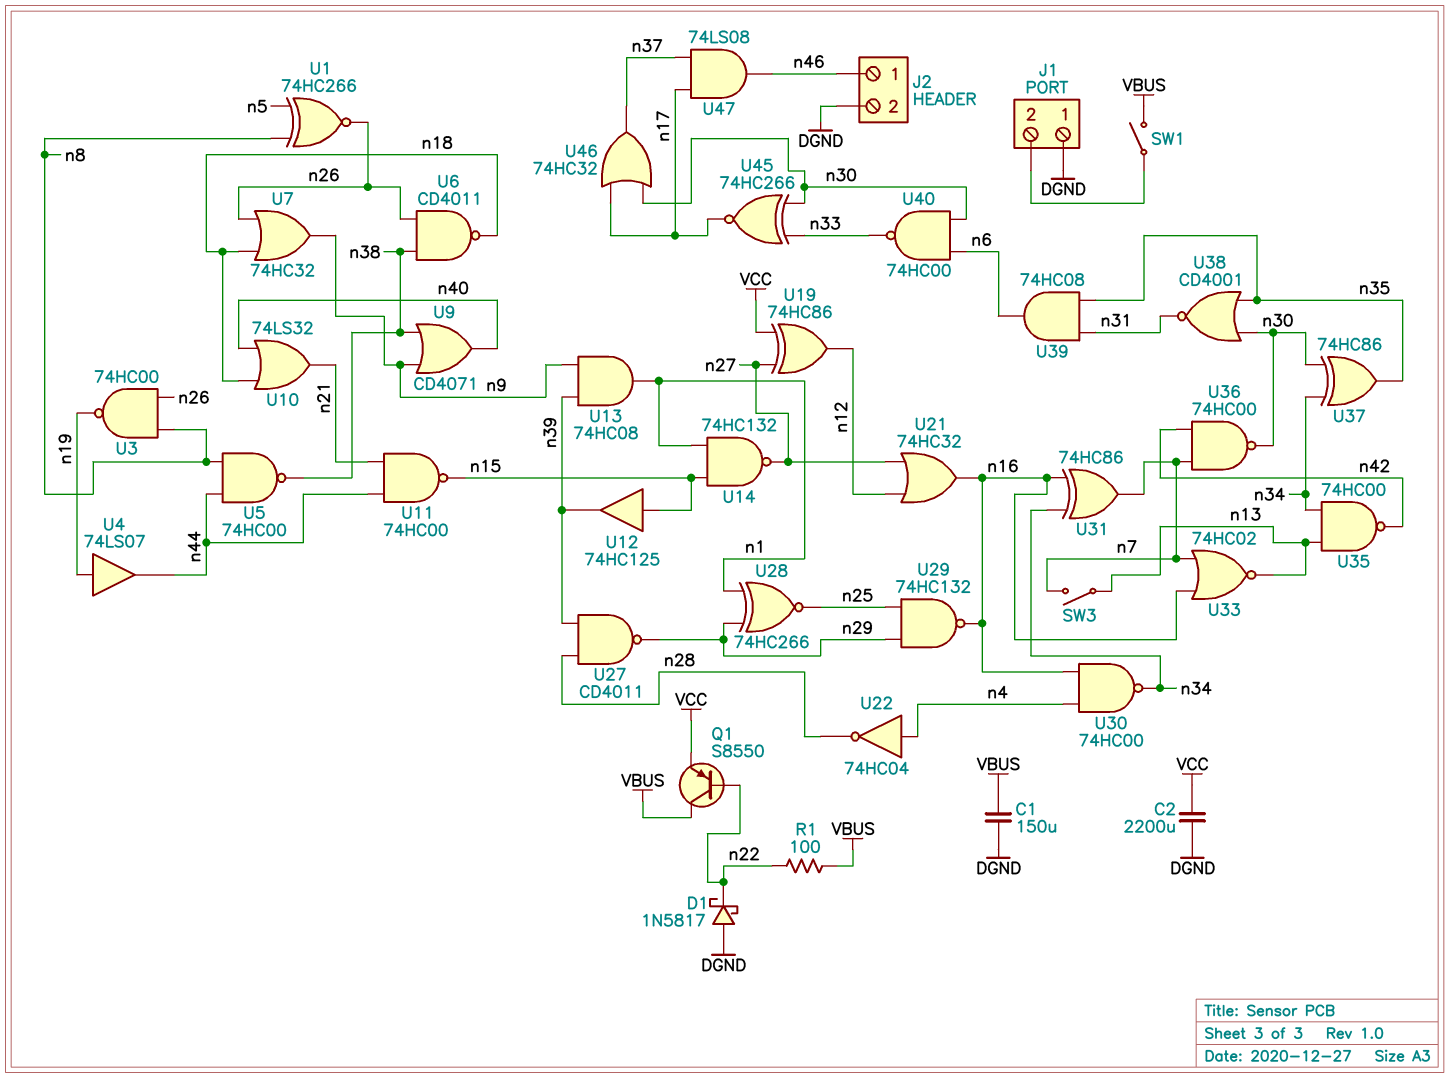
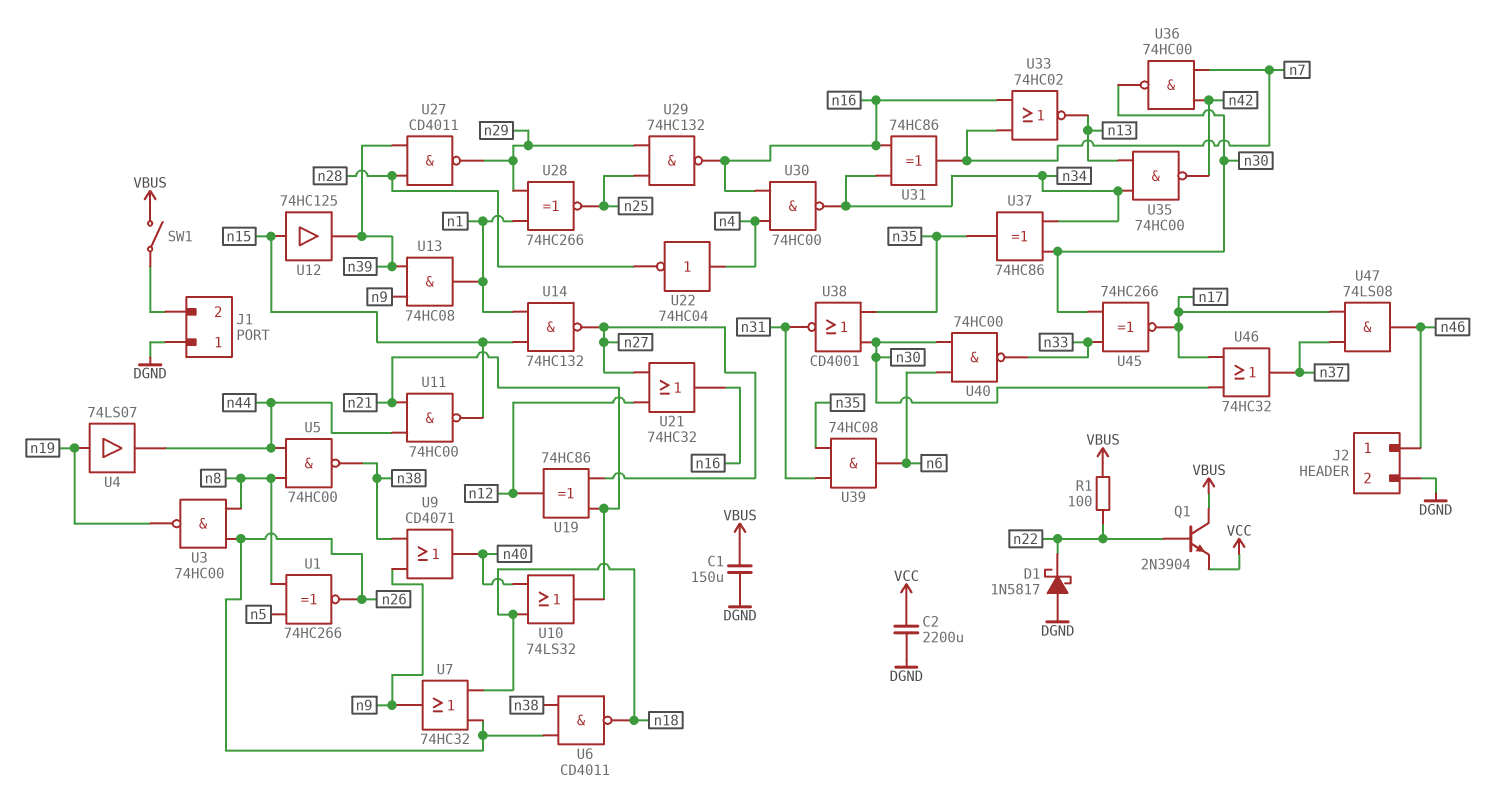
Q1: PNP S8550 (B n22, C VBUS, E VCC) -> NPN 2N3904 (B n22, C VBUS, E VCC)
SW3: switch (n7, n13) -> none
U19: XOR 74HC86 (in VCC, in n27, out n12) -> XOR 74HC86 (in n21, in n27, out n12)

